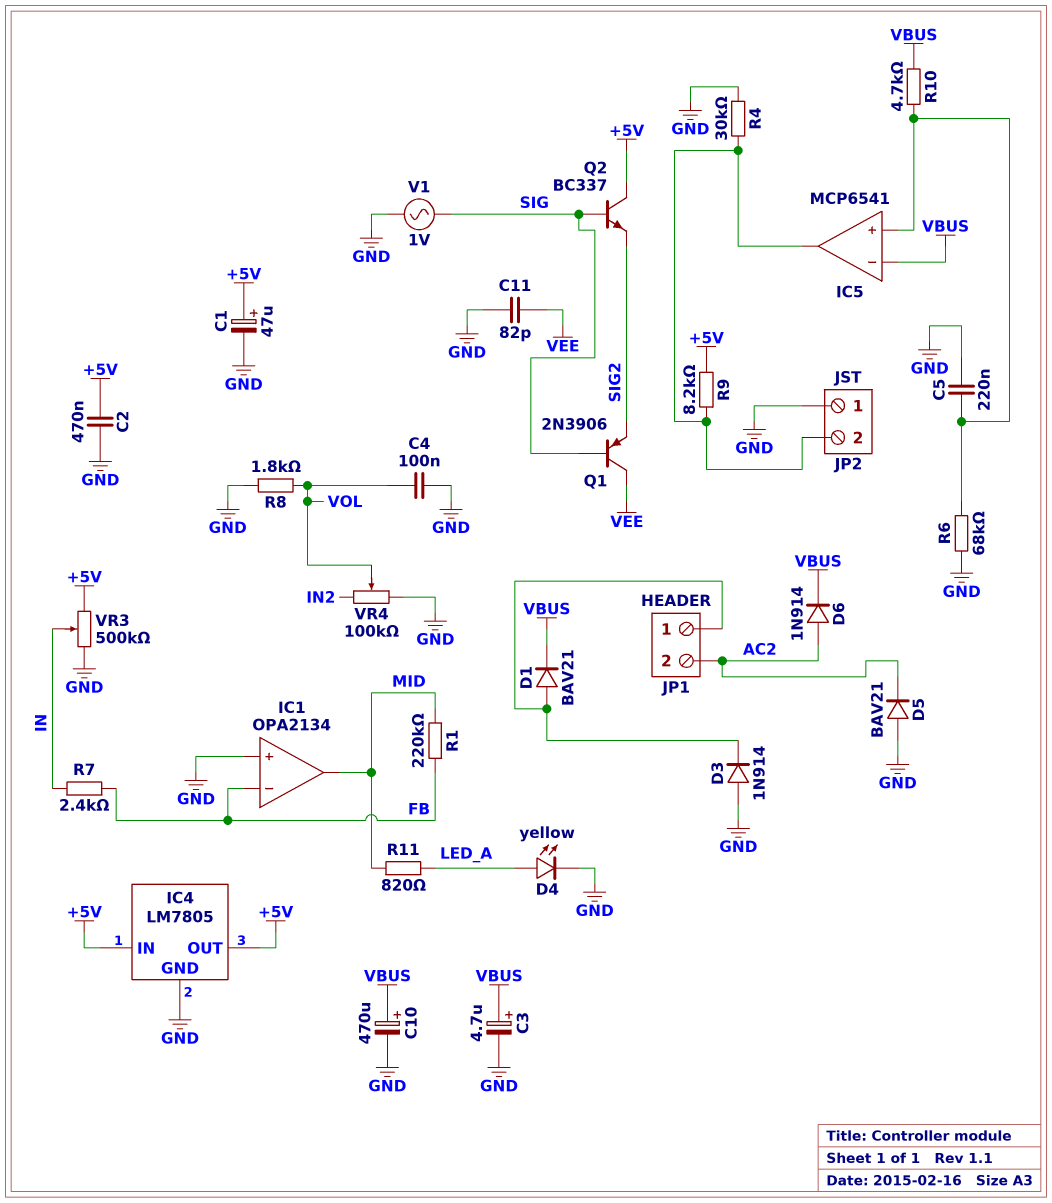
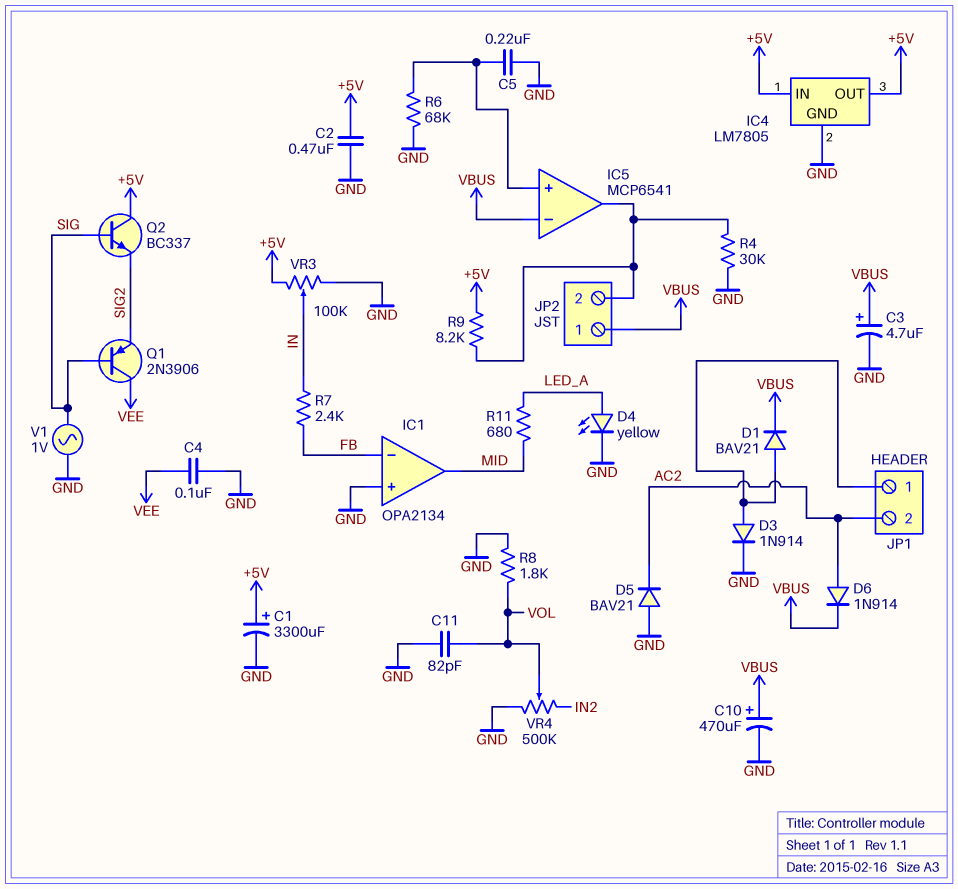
C1: 47uF (plus +5V, minus GND) -> 3300uF (plus +5V, minus GND)
C4: 100nF (GND, VOL) -> 100nF (GND, VEE)
C11: 82pF (GND, VEE) -> 82pF (GND, VOL)
D3: diode 1N914 (A GND, K JP1/1) -> diode 1N914 (A JP1/1, K GND)
JP2 pin 1: GND -> VBUS
R1: 220k (FB, MID) -> none
R10: 4.7k (IC5/in+, VBUS) -> none
R11: 820 (LED_A, MID) -> 680 (LED_A, MID)
VR3: 500k (+5V, GND, wiper IN) -> 100k (+5V, GND, wiper IN)
VR4: 100k (GND, IN2, wiper VOL) -> 500k (GND, IN2, wiper VOL)

